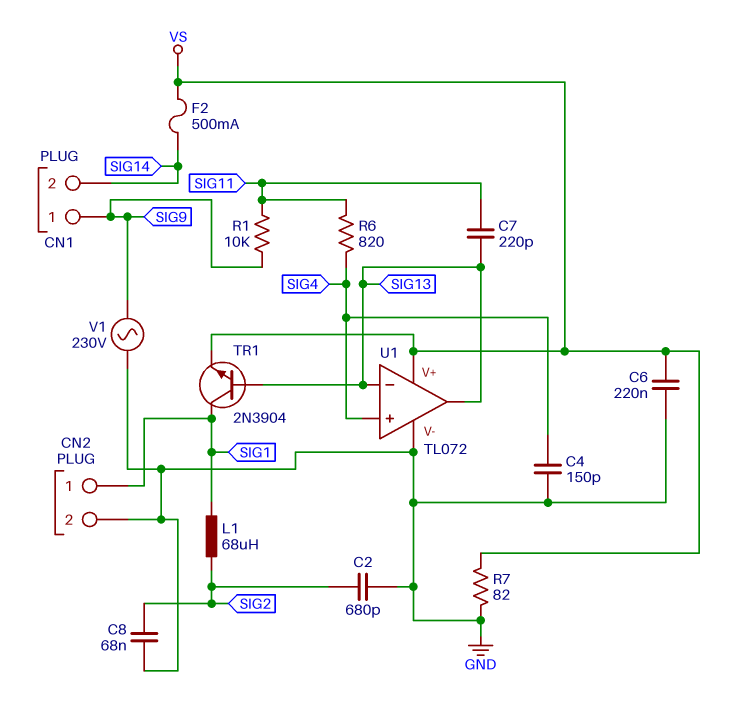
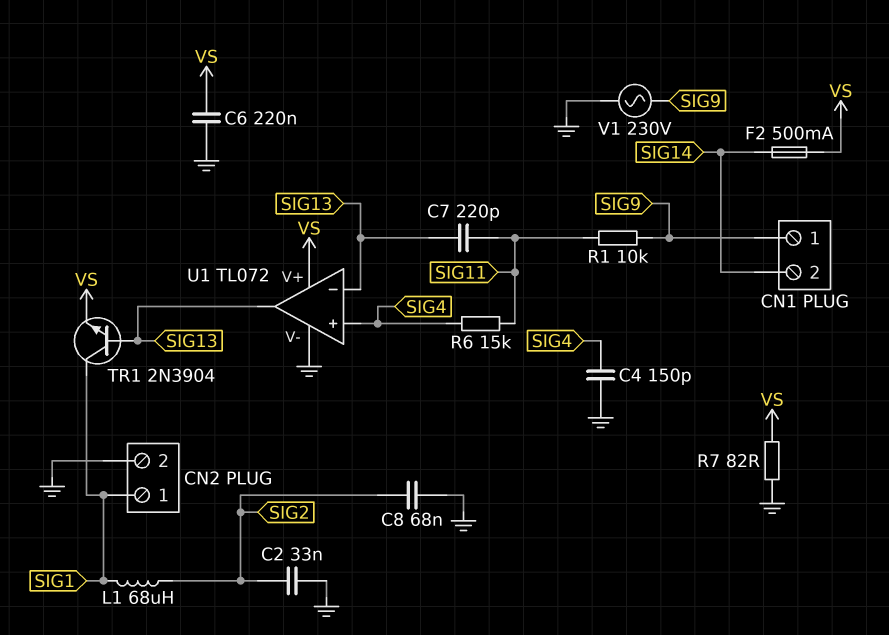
C2: 680pF (GND, SIG2) -> 33nF (GND, SIG2)
R6: 820 (SIG4, SIG11) -> 15k (SIG4, SIG11)

